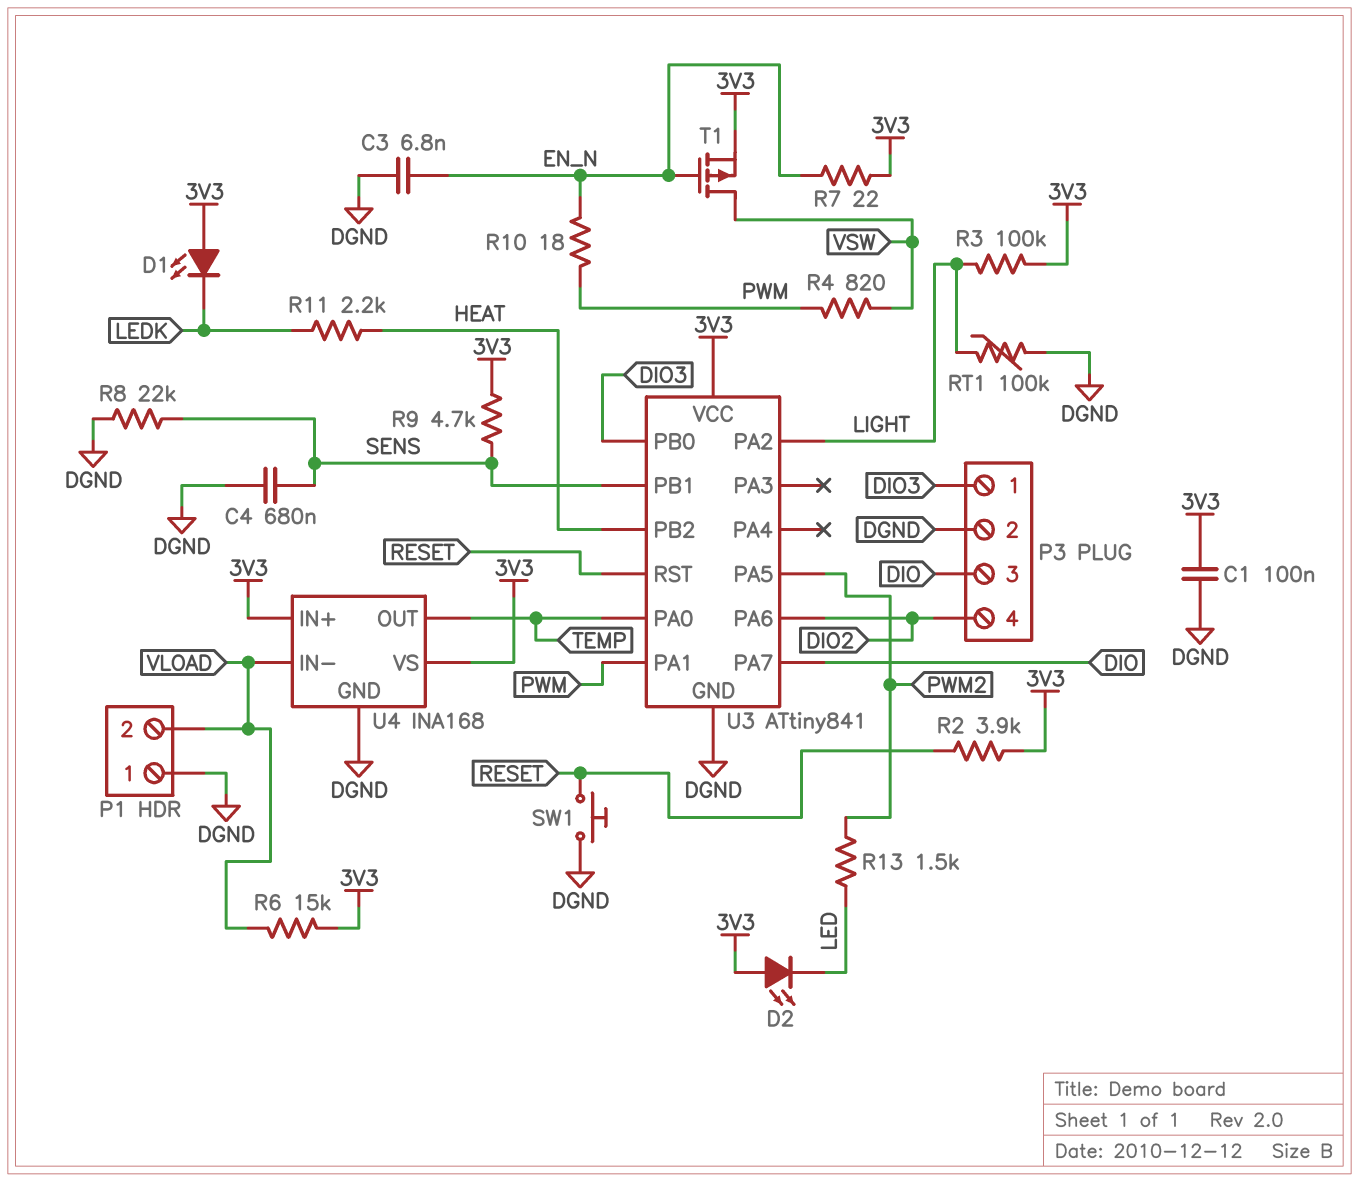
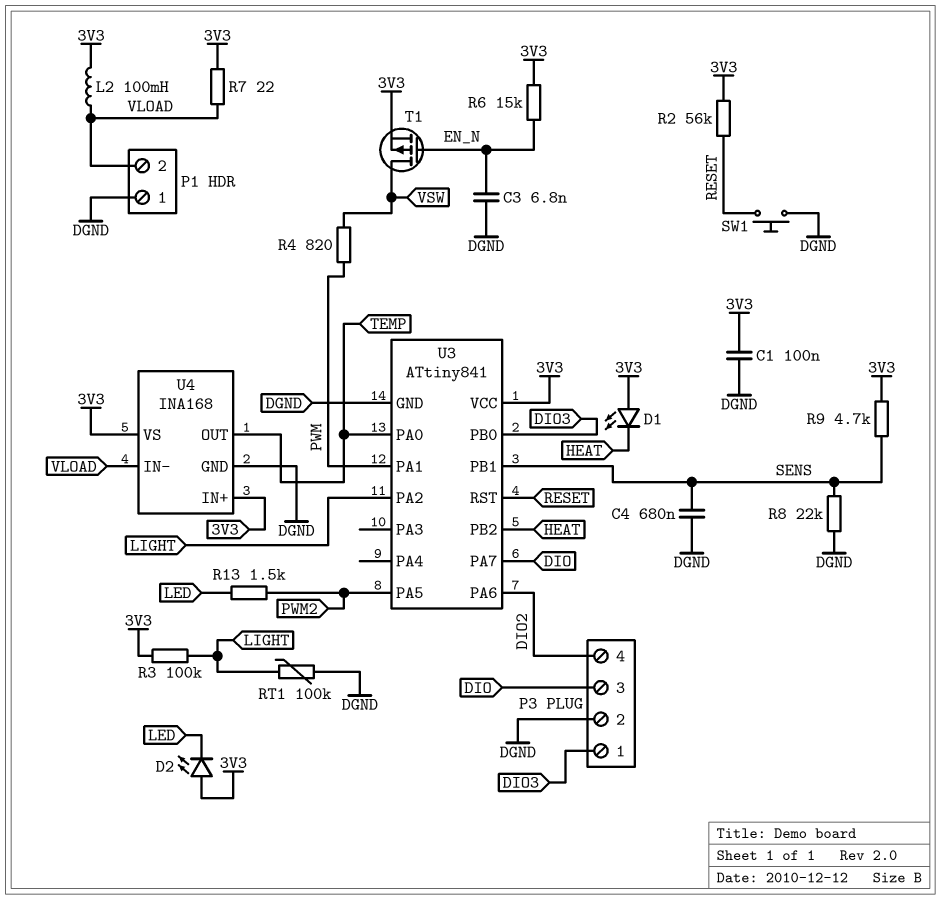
D1: LED (A 3V3, K LEDK) -> LED (A 3V3, K HEAT)
L2: none -> 100mH (3V3, VLOAD)
R2: 3.9k (3V3, RESET) -> 56k (3V3, RESET)
R6: 15k (3V3, VLOAD) -> 15k (3V3, EN_N)
R7: 22 (3V3, EN_N) -> 22 (3V3, VLOAD)
R10: 18 (EN_N, PWM) -> none
R11: 2.2k (HEAT, LEDK) -> none

